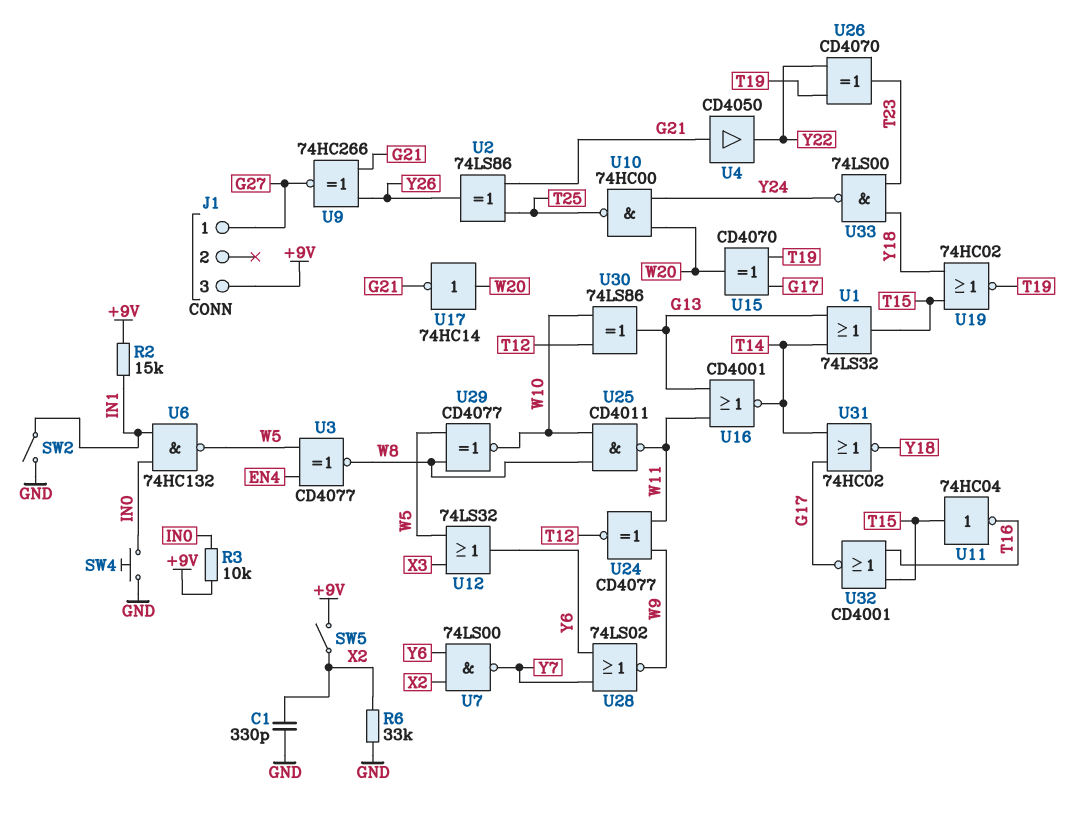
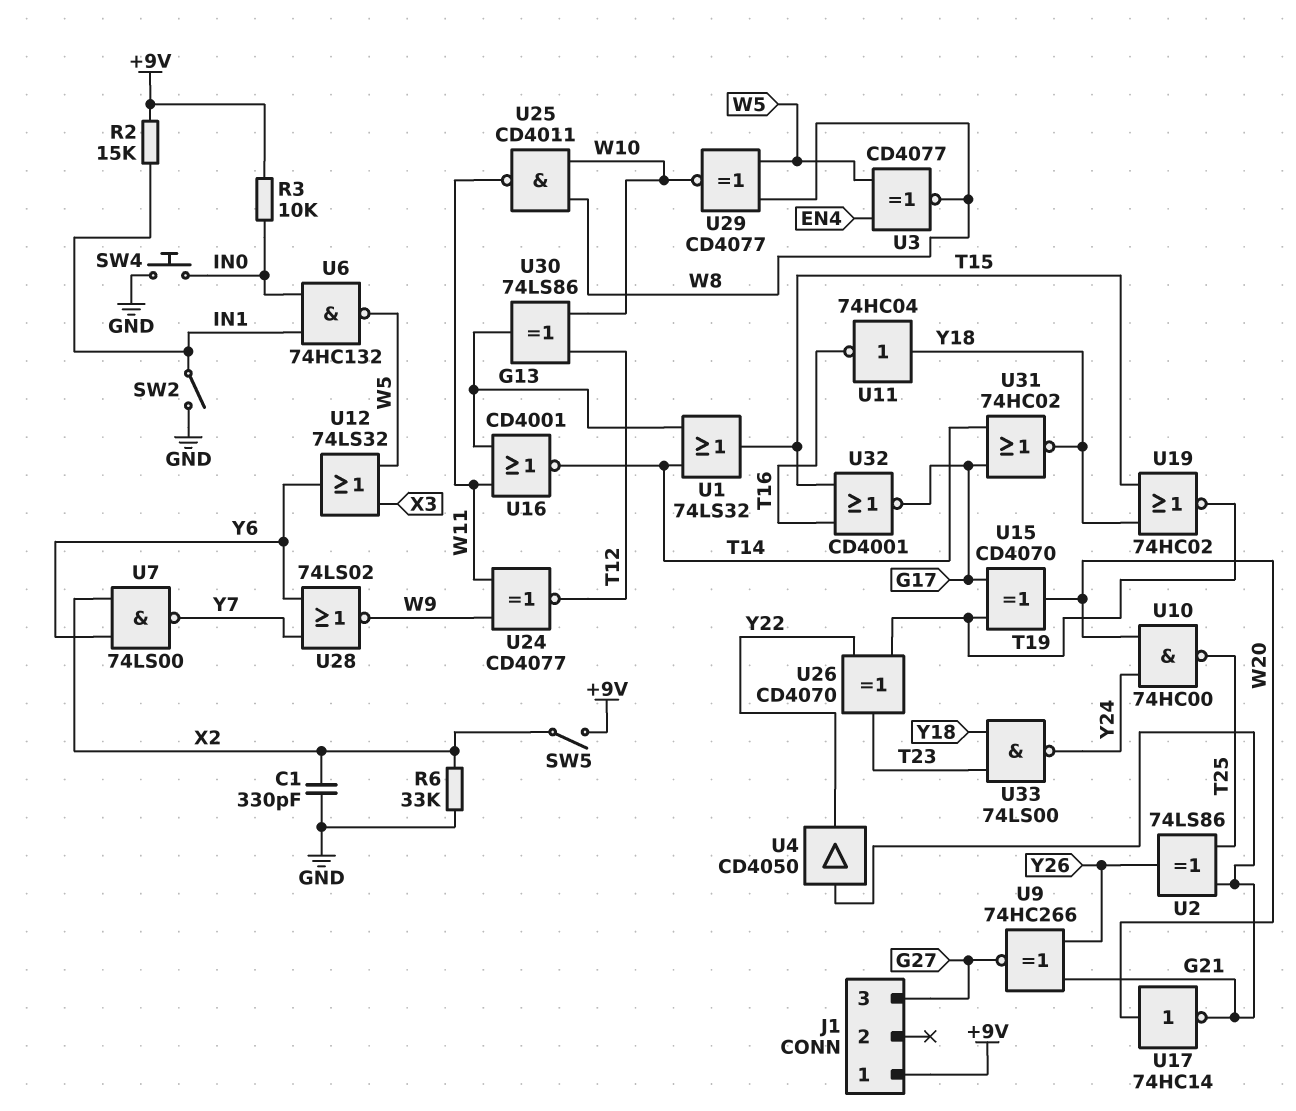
J1 pin 1: G27 -> +9V
J1 pin 3: +9V -> G27
U11: NOT 74HC04 (in T15, out T16) -> NOT 74HC04 (in Y18, out T16)

